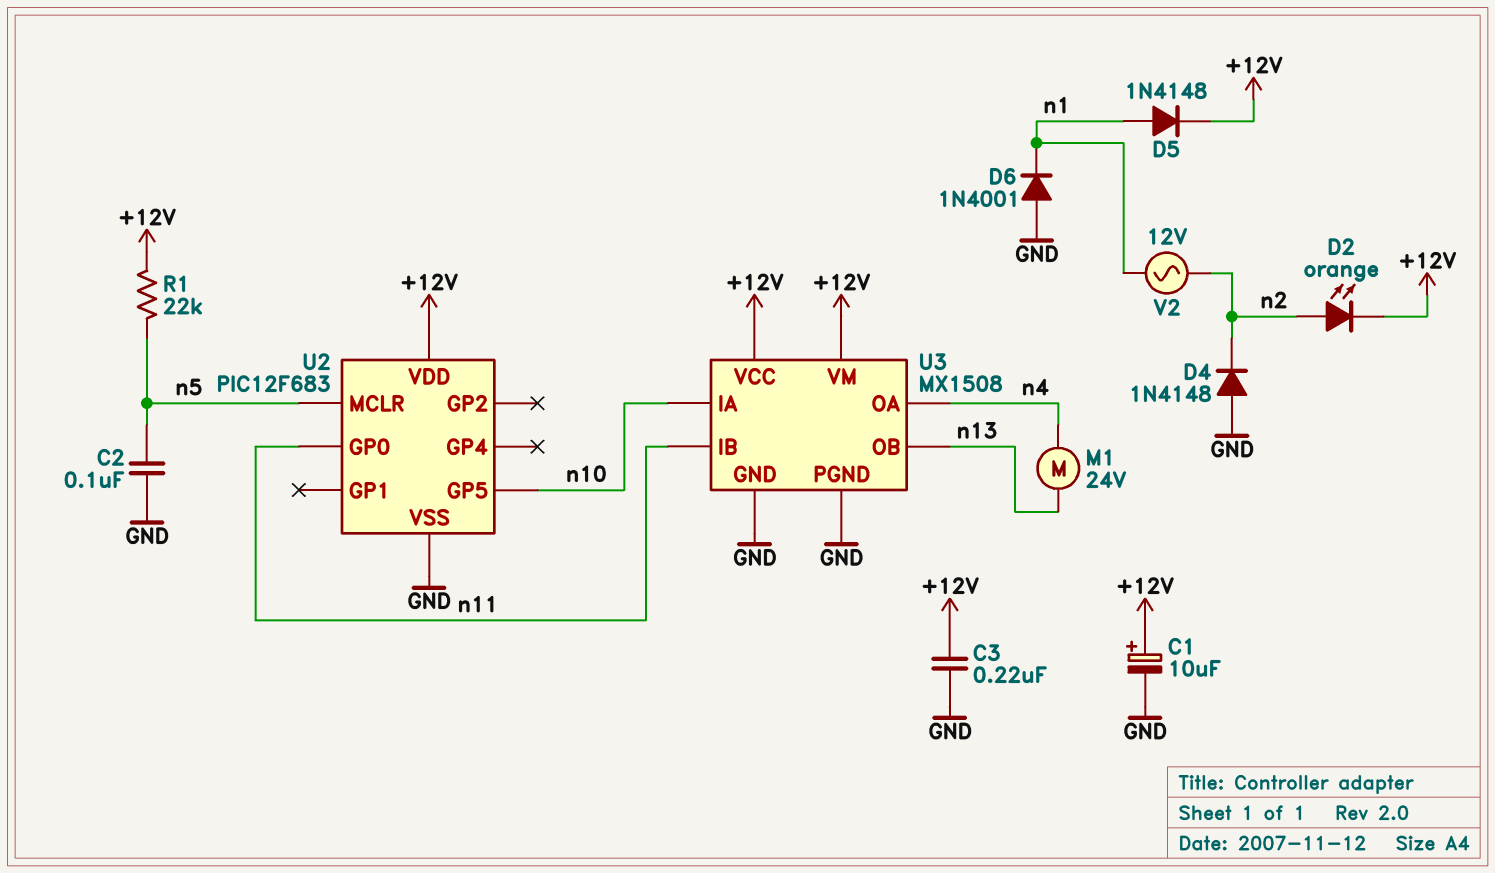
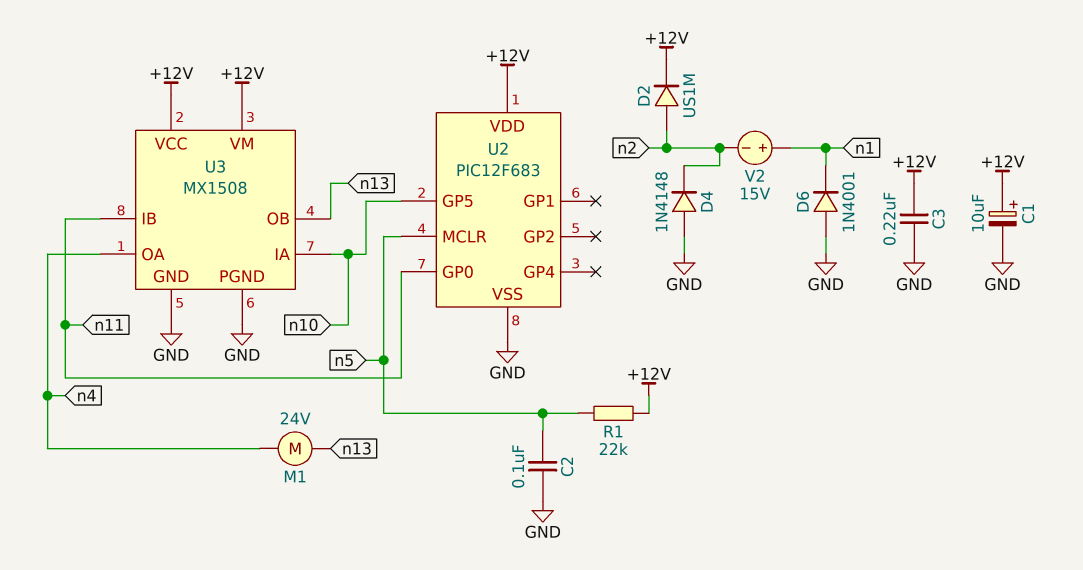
D2: LED orange (A n2, K +12V) -> diode US1M (A n2, K +12V)
D5: diode 1N4148 (A n1, K +12V) -> none
V2: AC 12V (n1, n2) -> 15V (plus n1, minus n2)

